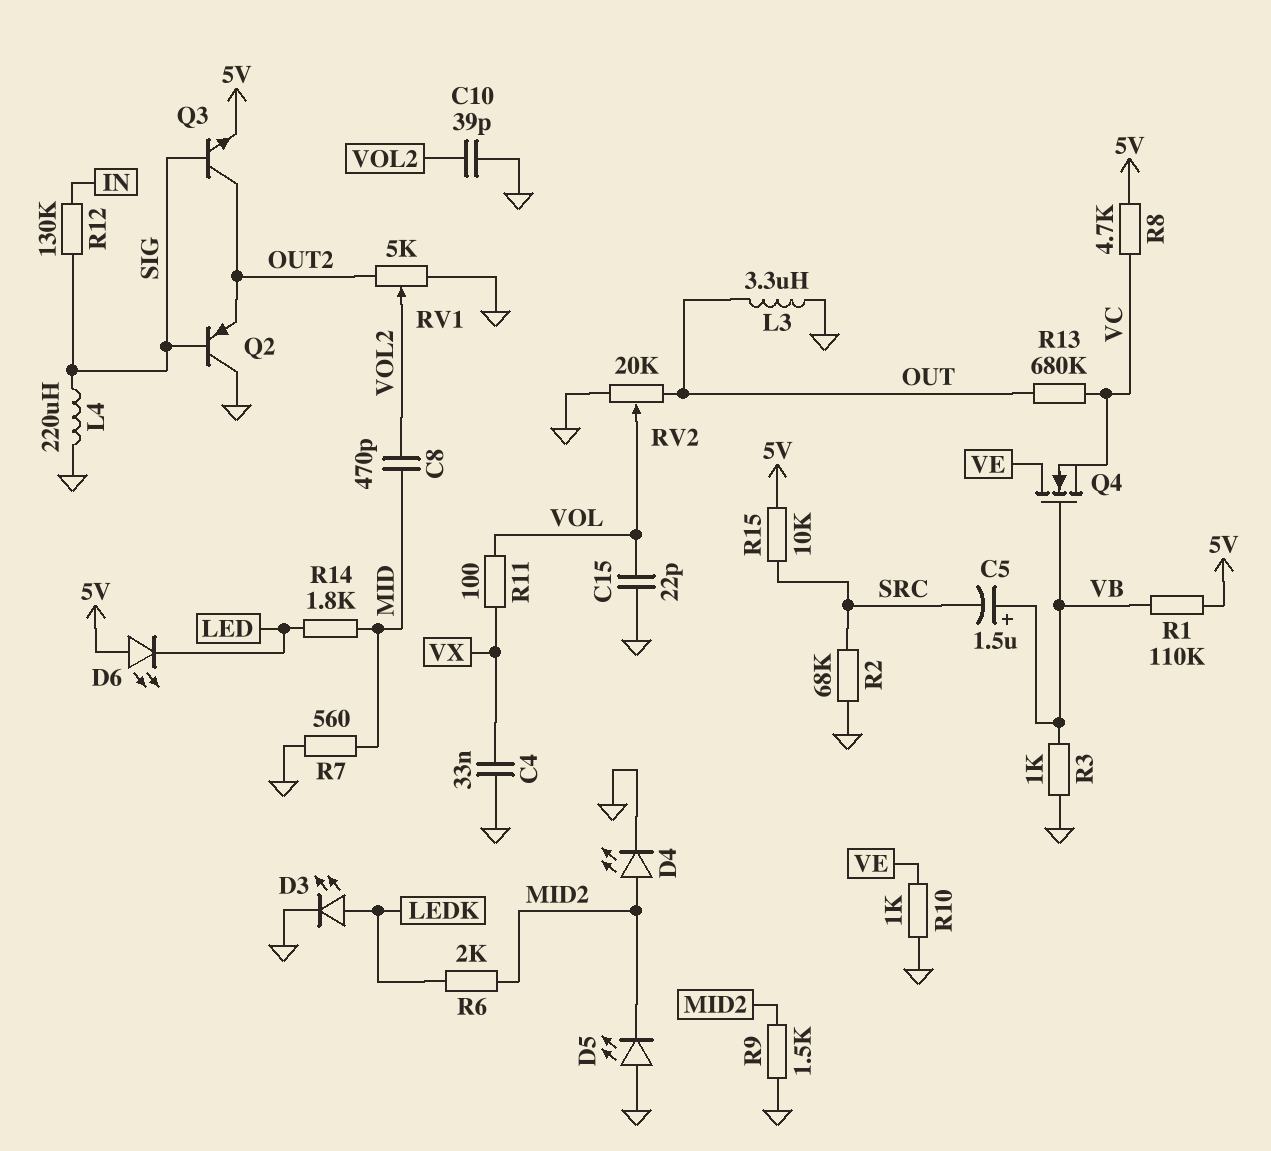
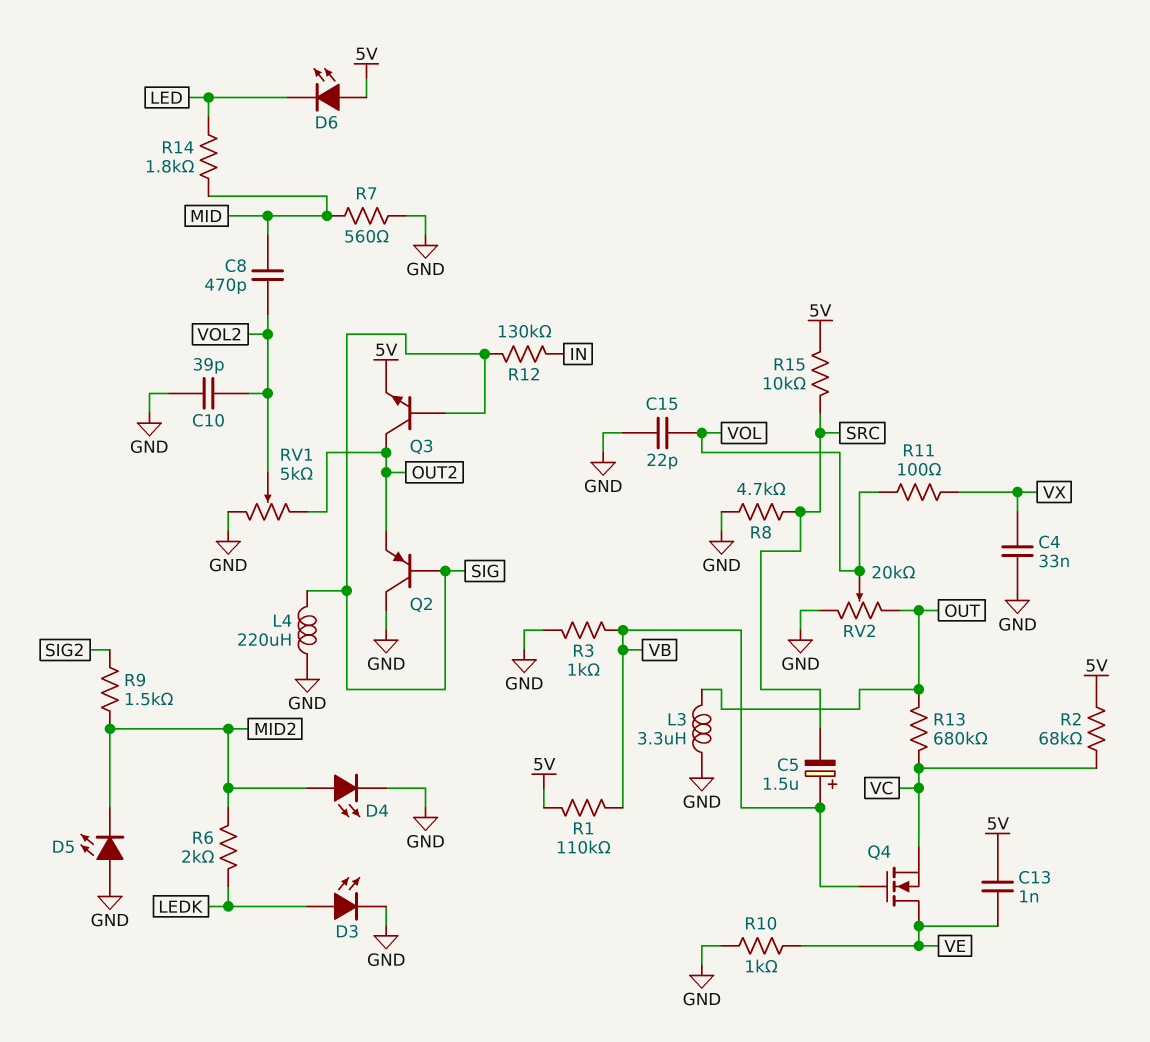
C13: none -> 1nF (5V, VE)
R2: 68k (GND, SRC) -> 68k (5V, VC)
R8: 4.7k (5V, VC) -> 4.7k (GND, SRC)
R9: 1.5k (GND, MID2) -> 1.5k (MID2, SIG2)

